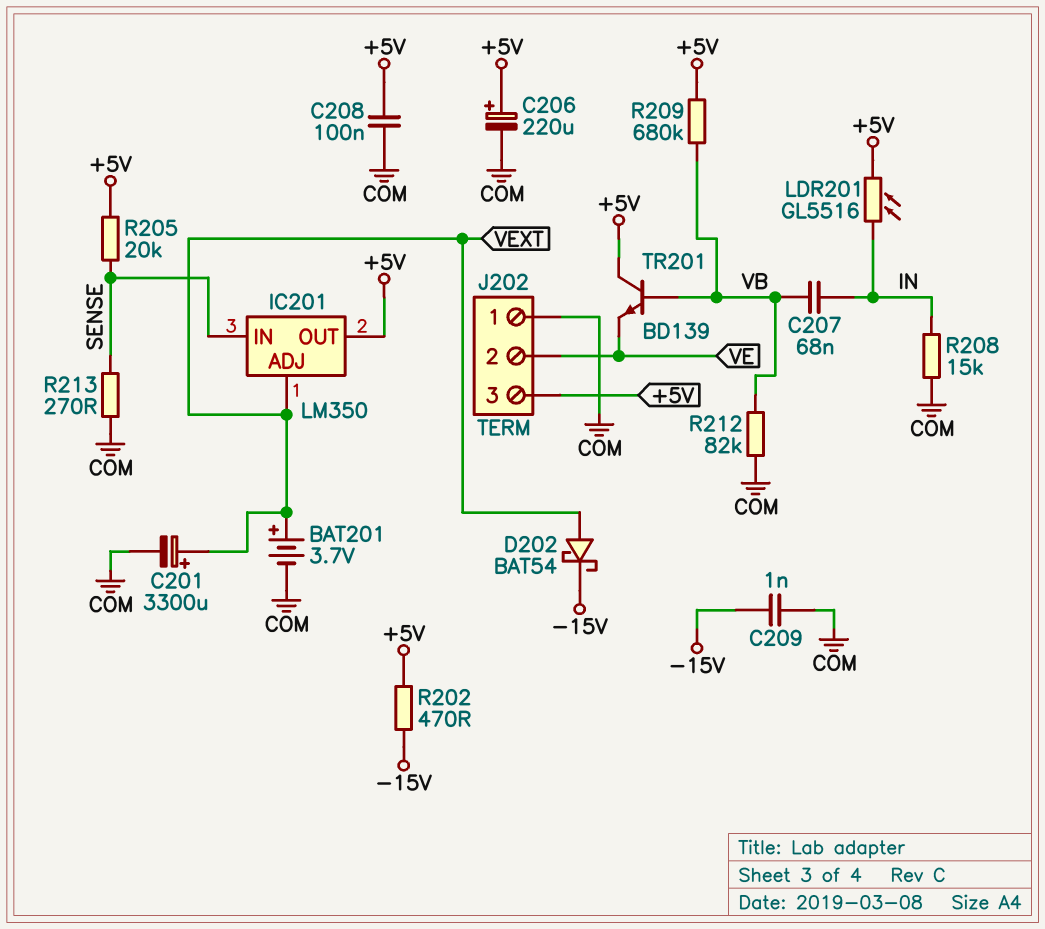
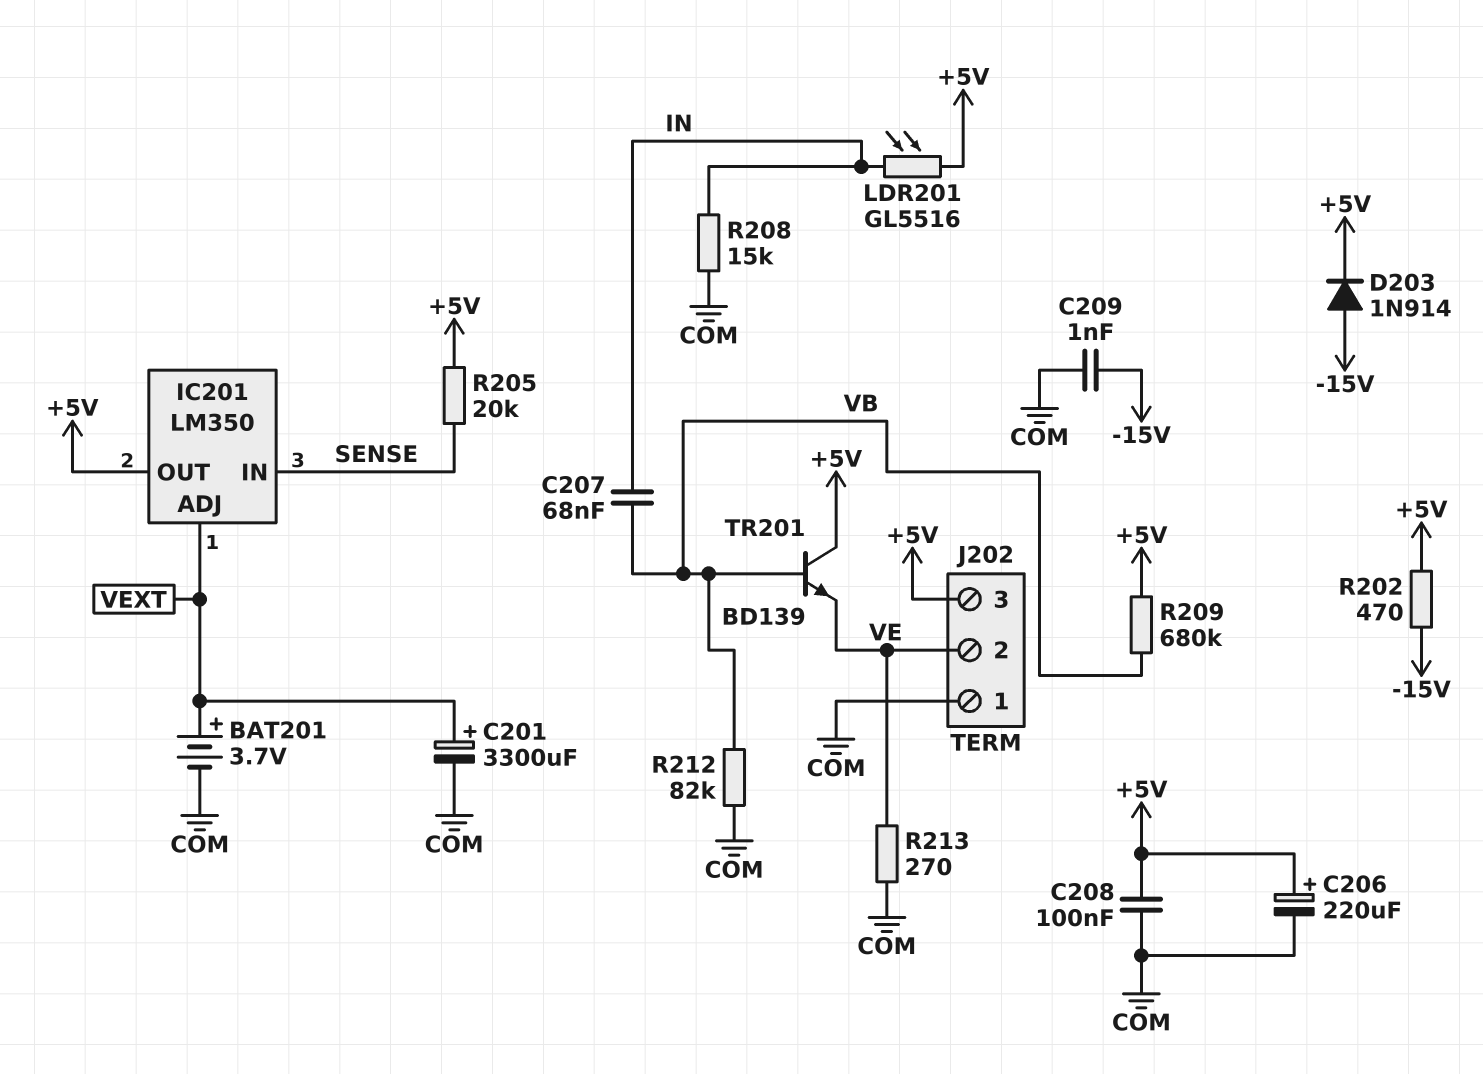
D202: schottky BAT54 (A VEXT, K -15V) -> none
D203: none -> diode 1N914 (A -15V, K +5V)
R213: 270 (COM, SENSE) -> 270 (COM, VE)

